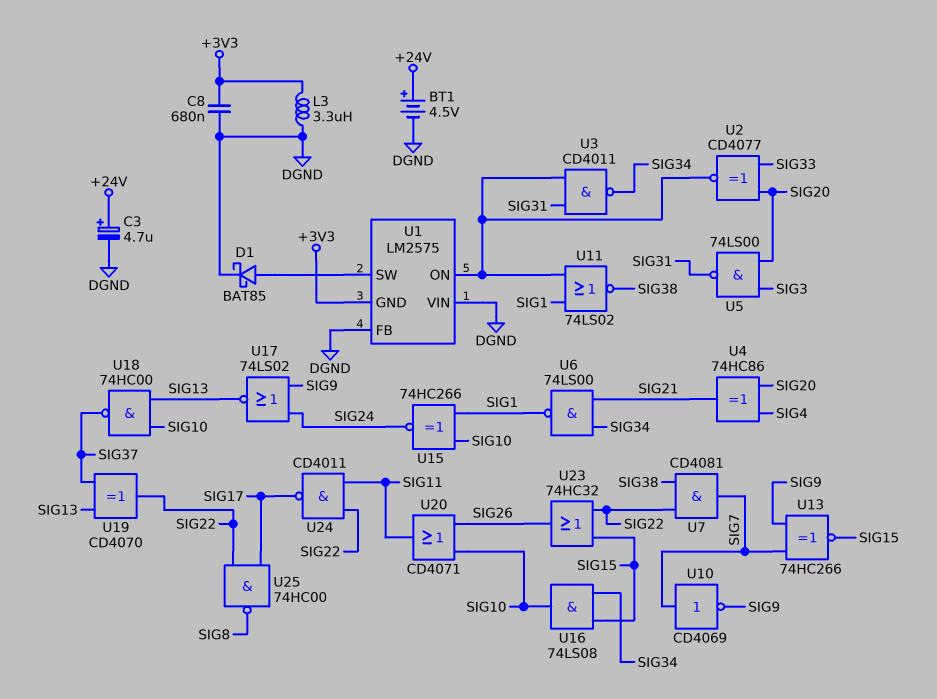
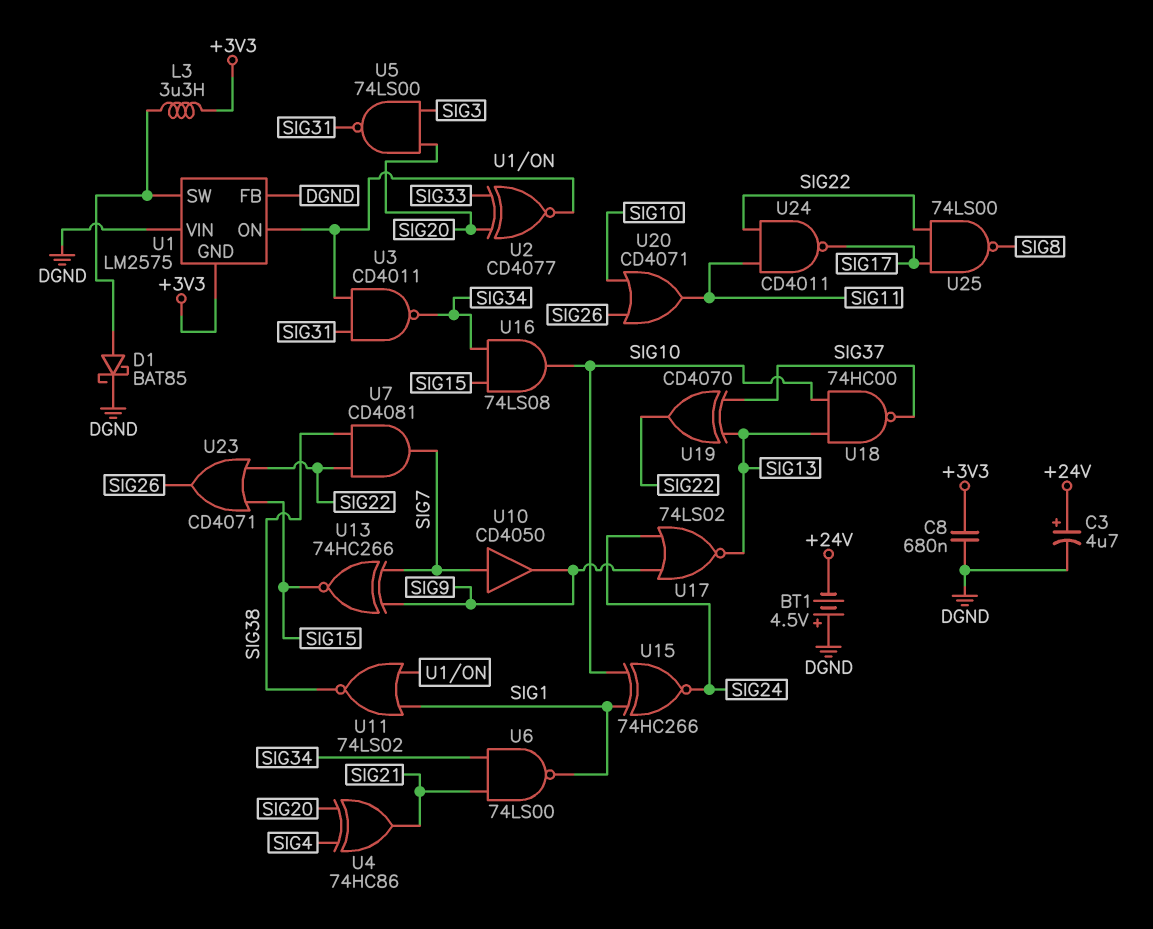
BT1: 4.5V (plus +24V, minus DGND) -> 4.5V (plus DGND, minus +24V)
L3: 3.3uH (+3V3, DGND) -> 3.3uH (+3V3, U1/SW)
U10: NOT CD4069 (in SIG7, out SIG9) -> buffer CD4050 (in SIG7, out SIG9)
U23: OR 74HC32 (in SIG15, in SIG22, out SIG26) -> OR CD4071 (in SIG15, in SIG22, out SIG26)
U25: NAND 74HC00 (in SIG17, in SIG22, out SIG8) -> NAND 74LS00 (in SIG17, in SIG22, out SIG8)

